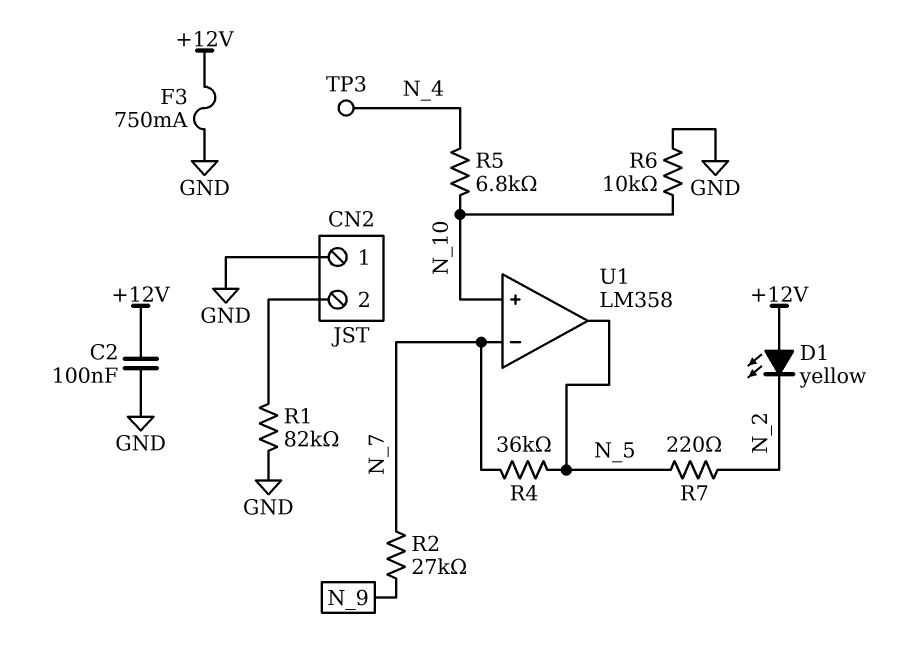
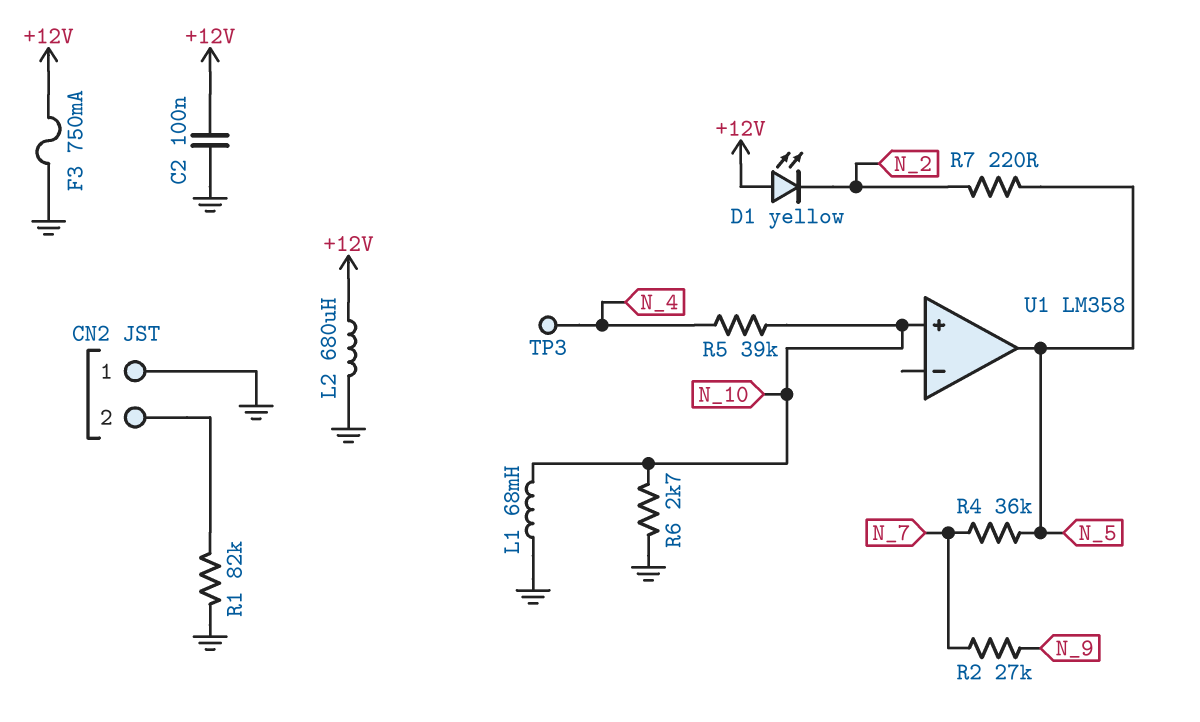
L1: none -> 68mH (GND, N_10)
L2: none -> 680uH (+12V, GND)
R5: 6.8k (N_4, N_10) -> 39k (N_4, N_10)
R6: 10k (GND, N_10) -> 2.7k (GND, N_10)
U1 pin in-: N_7 -> none

